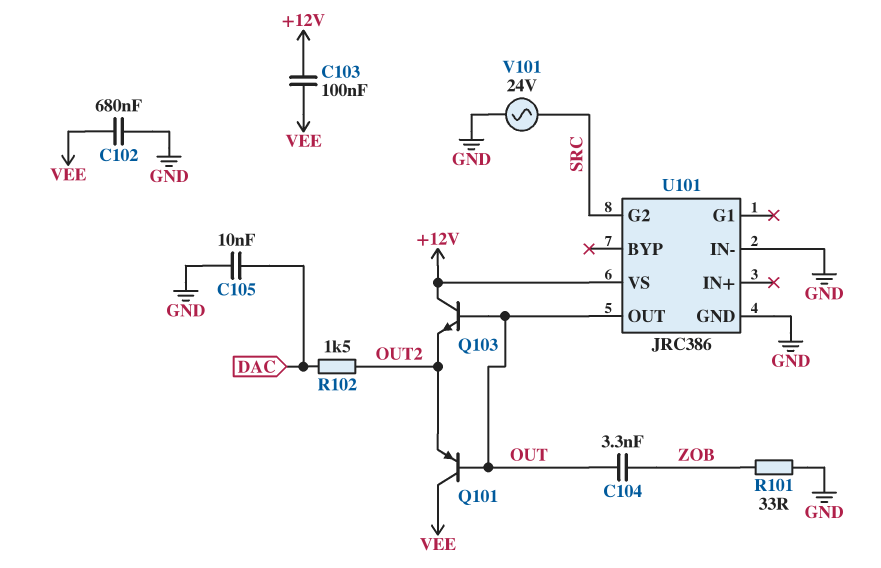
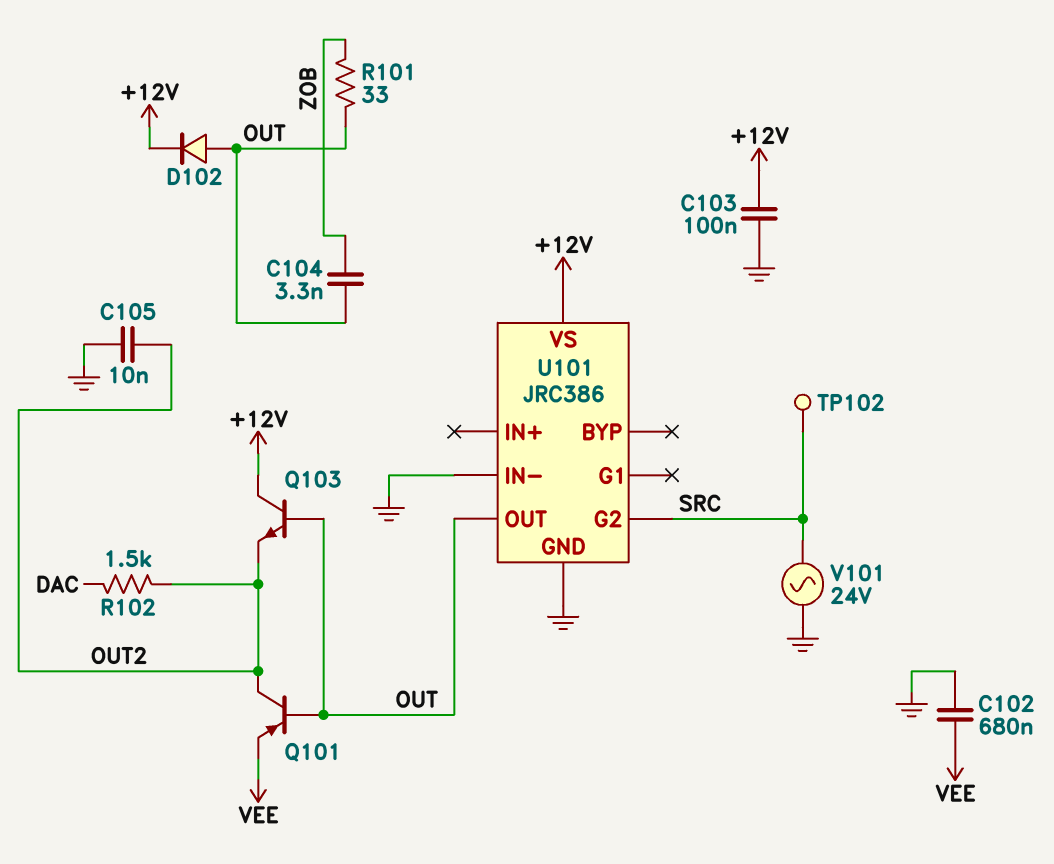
C103: 100nF (+12V, VEE) -> 100nF (+12V, GND)
C105: 10nF (DAC, GND) -> 10nF (GND, OUT2)
D102: none -> diode (A OUT, K +12V)
Q101: PNP (B OUT, C VEE, E OUT2) -> PNP (B OUT, C OUT2, E VEE)
R101: 33 (GND, ZOB) -> 33 (OUT, ZOB)
TP102: none -> test point (SRC)

